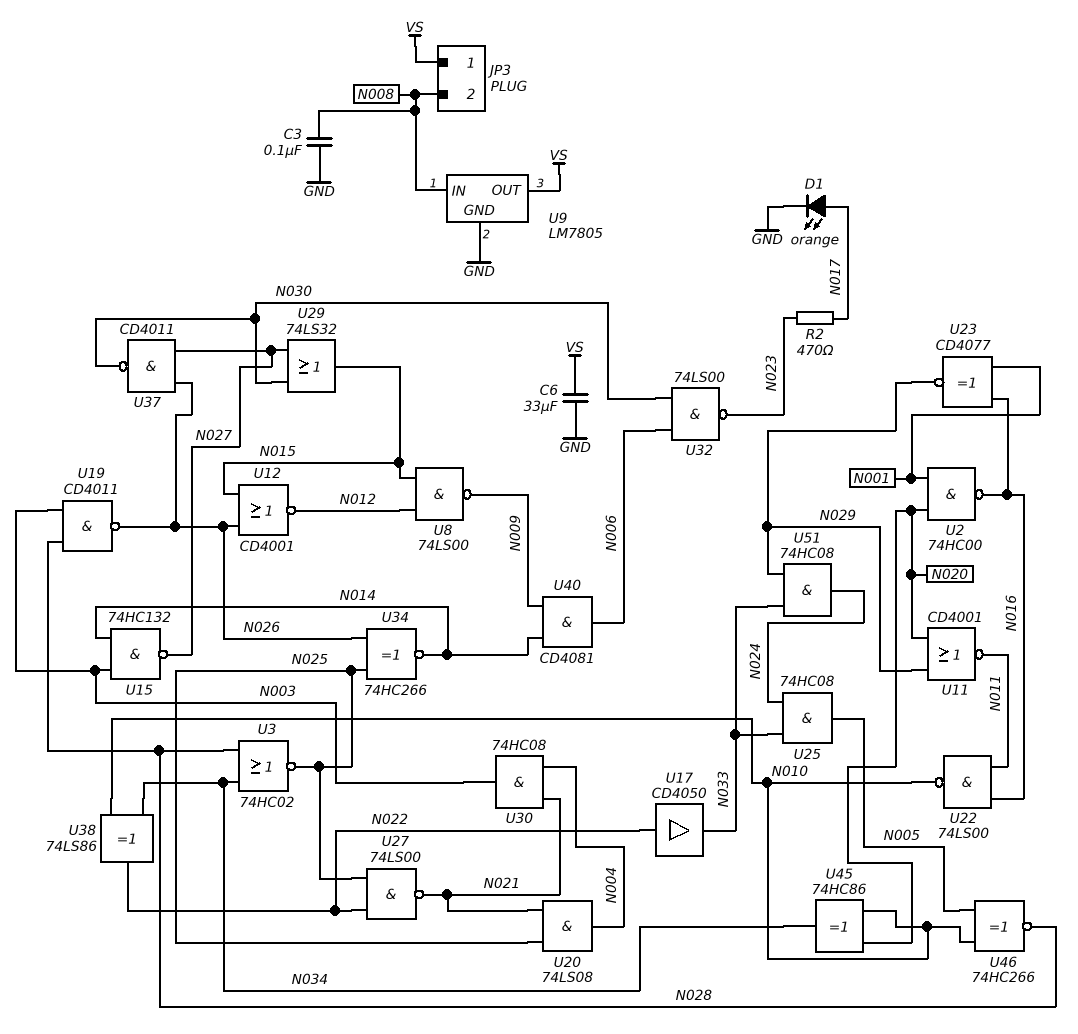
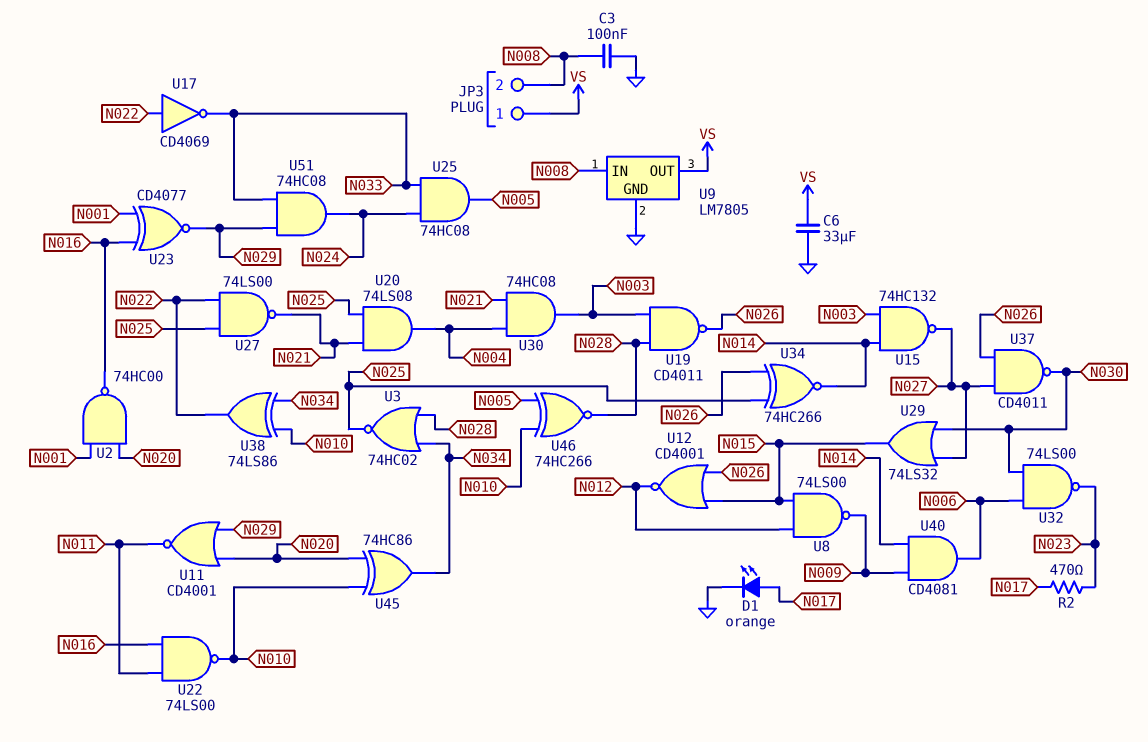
U17: buffer CD4050 (in N022, out N033) -> NOT CD4069 (in N022, out N033)

